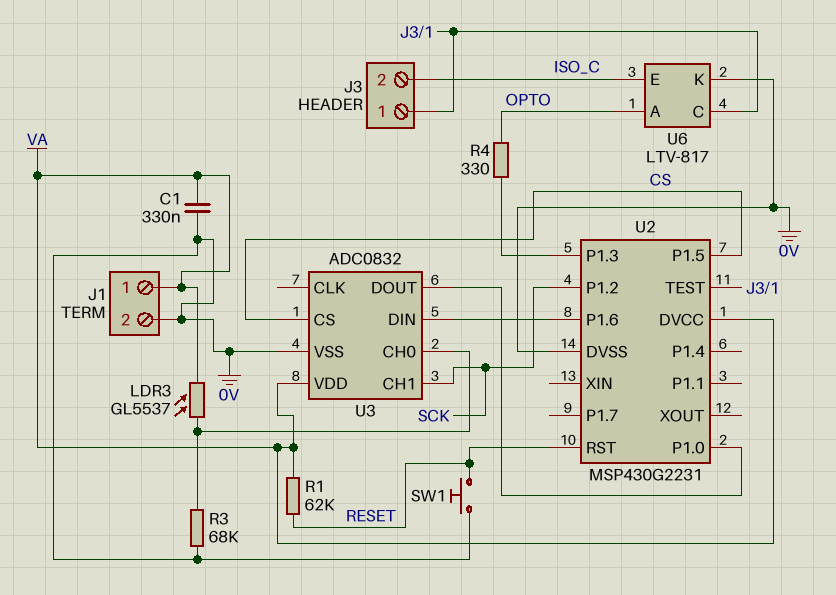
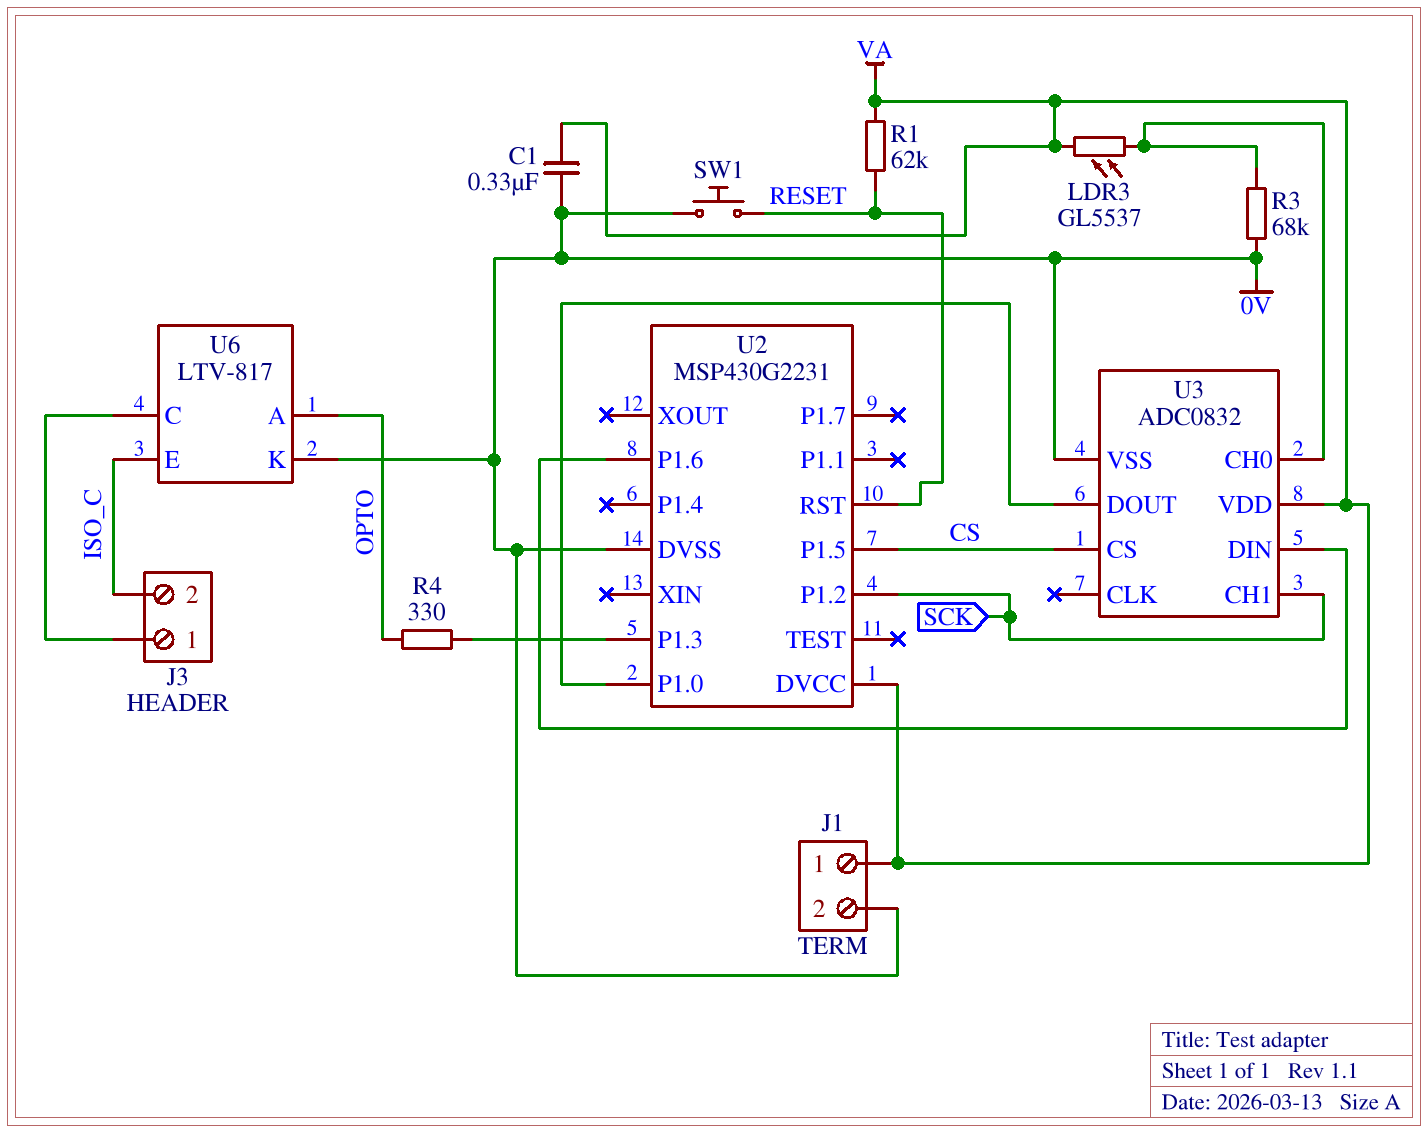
U2 pin TEST: J3/1 -> none

